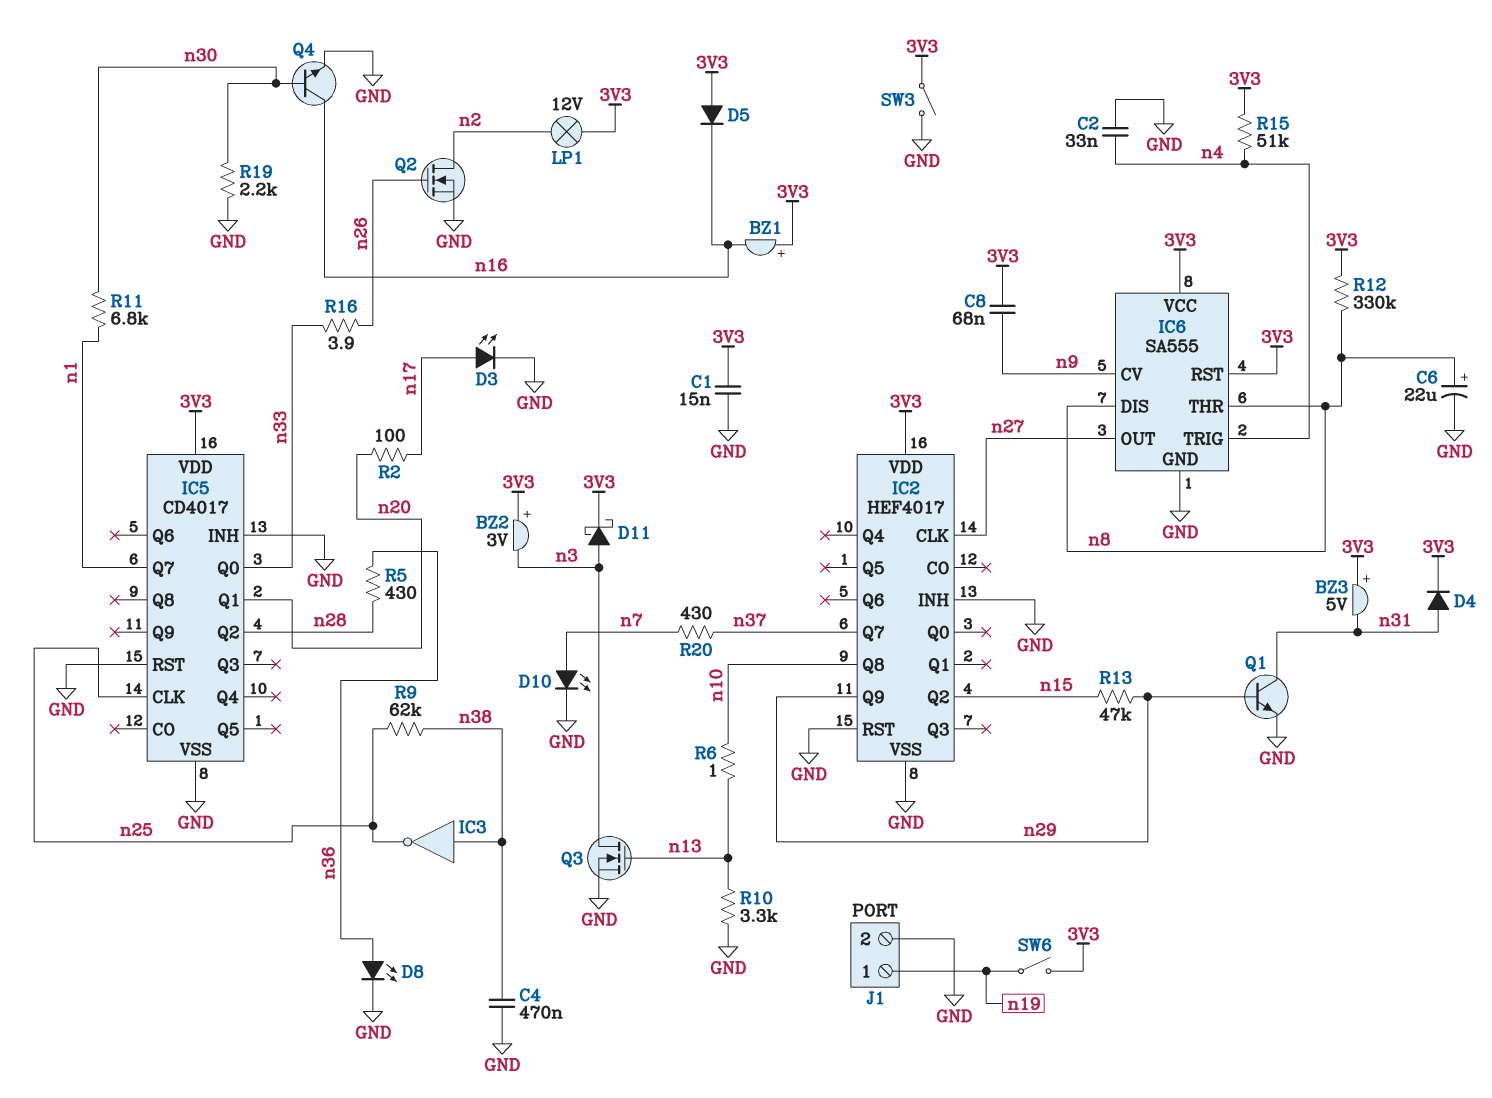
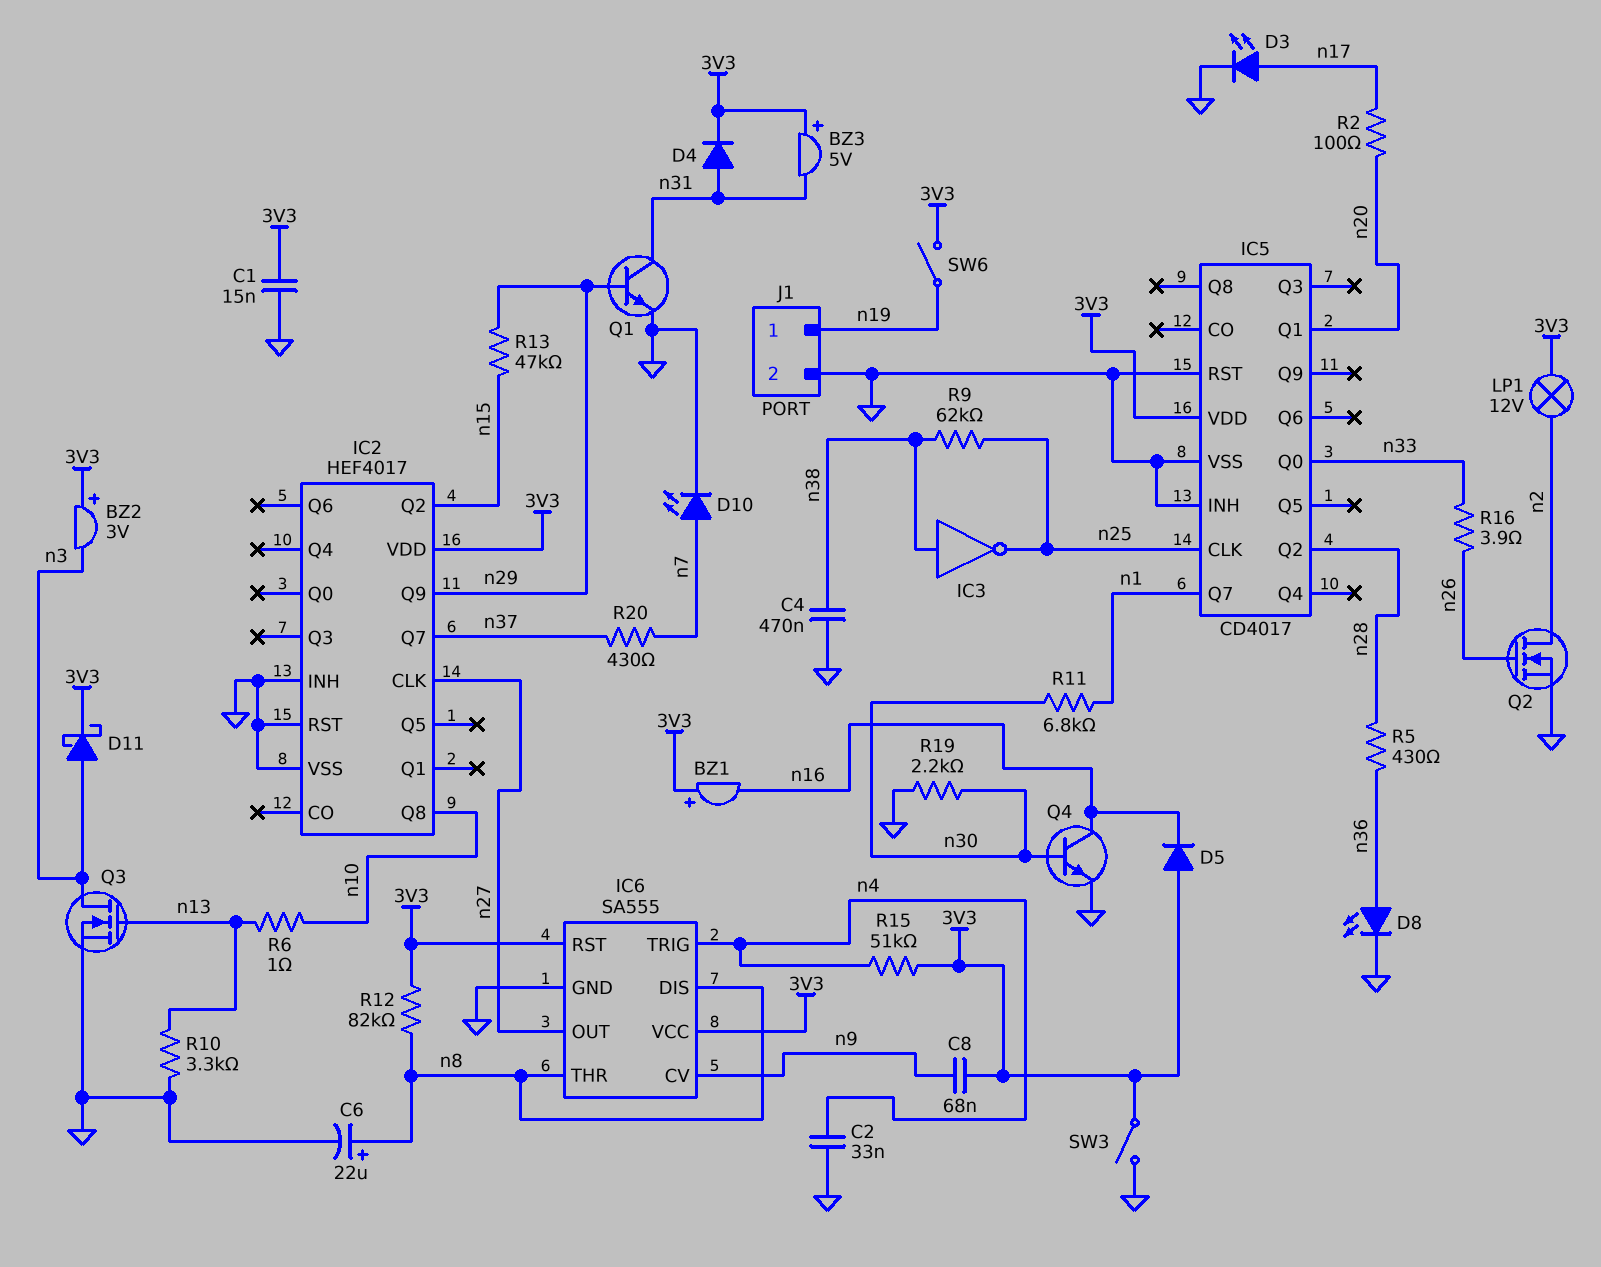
R12: 330k (3V3, n8) -> 82k (3V3, n8)

